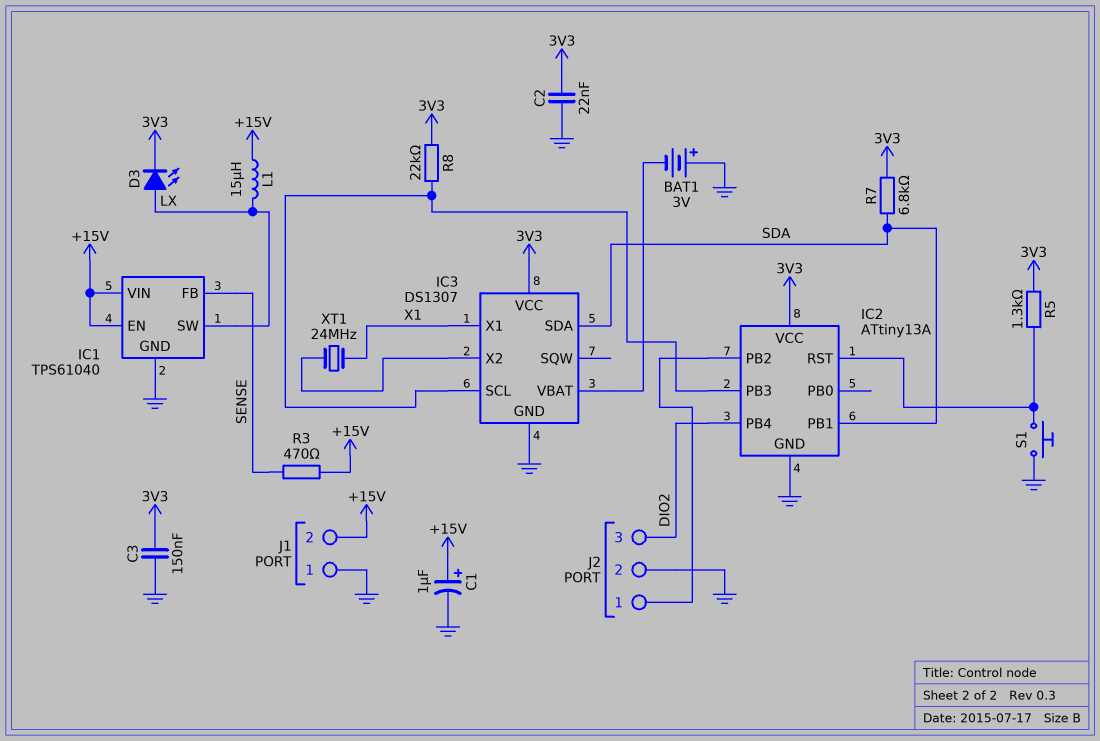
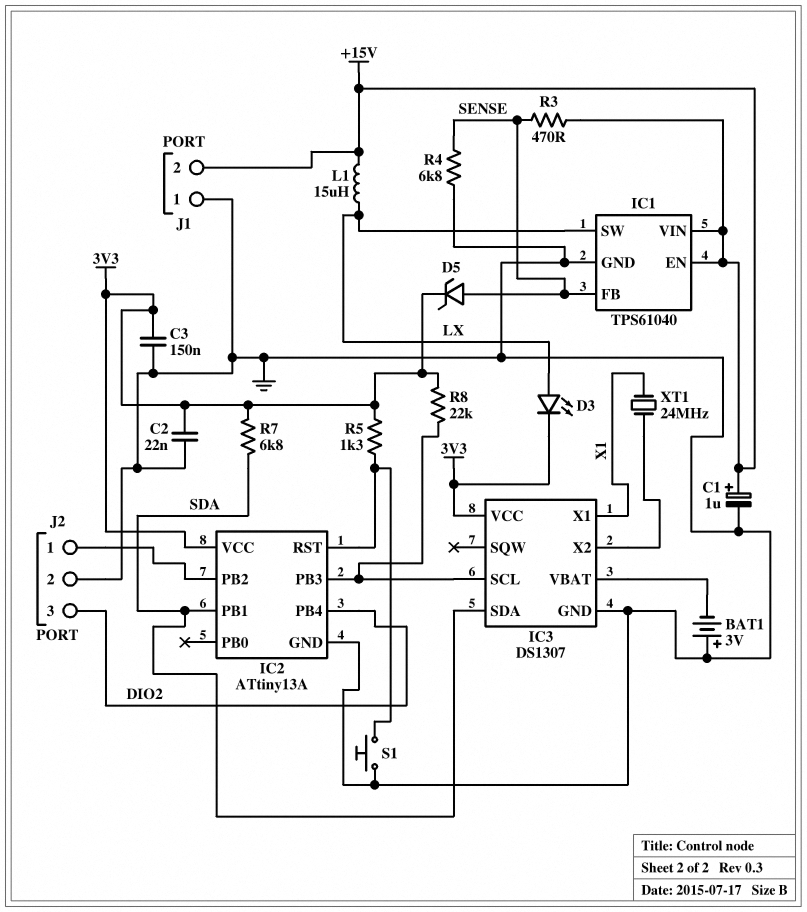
D5: none -> zener (A SENSE, K 3V3)
R4: none -> 6.8k (GND, SENSE)

